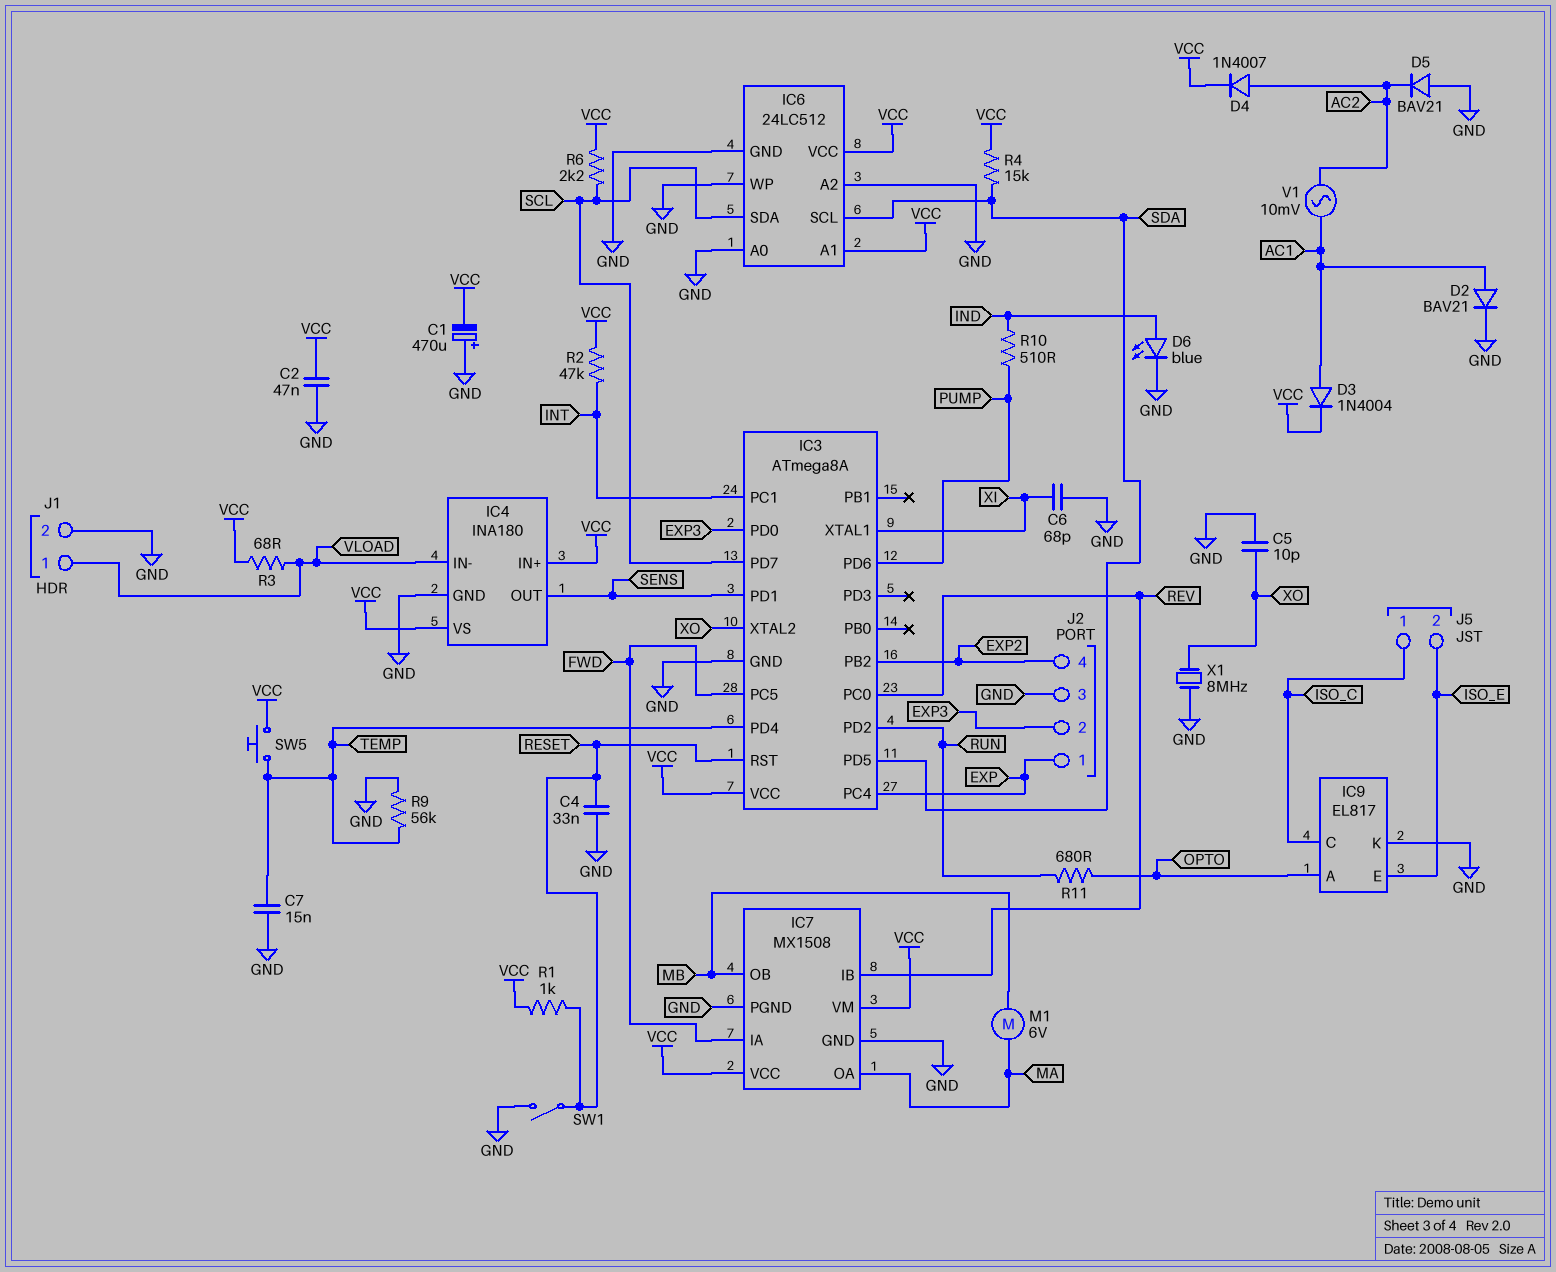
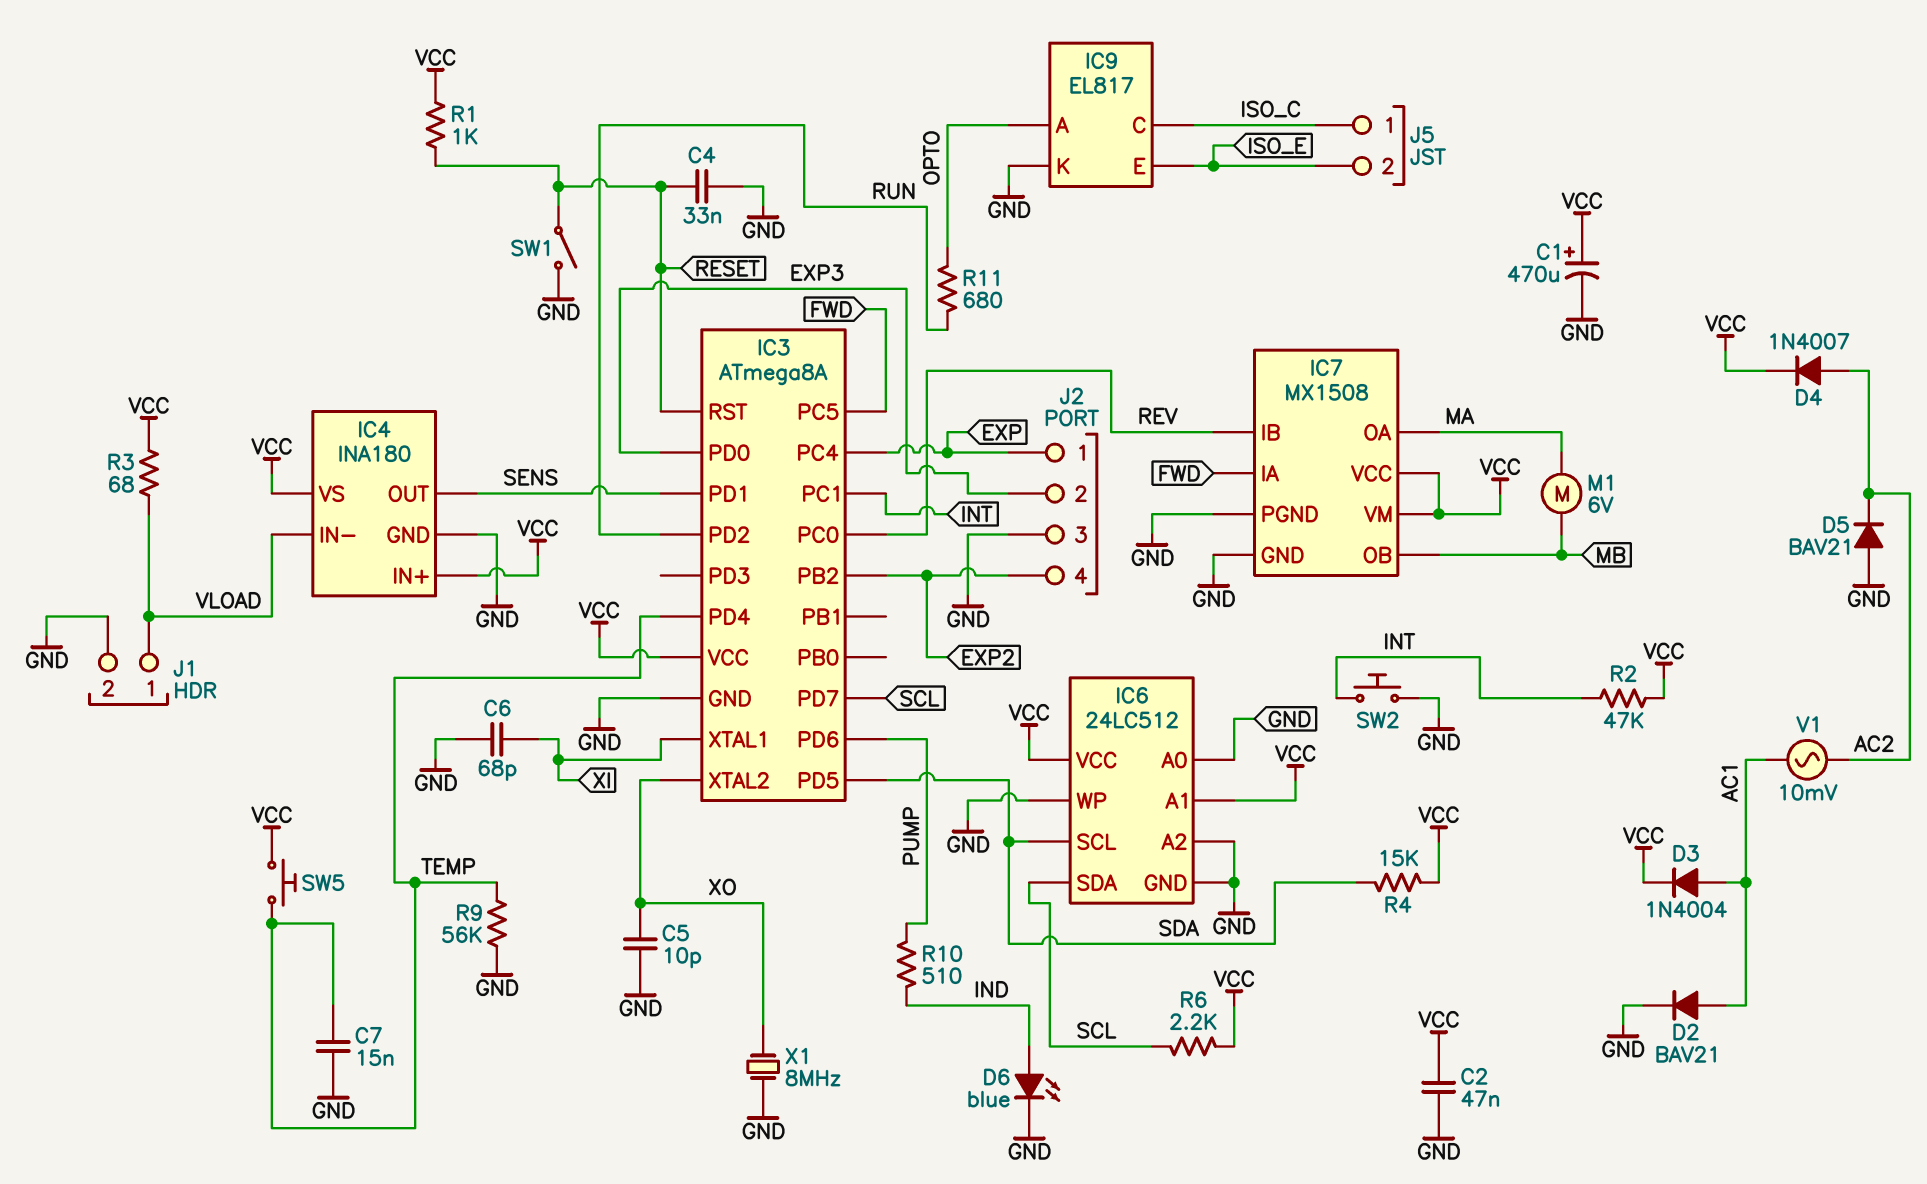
C1: 470uF (plus GND, minus VCC) -> 470uF (plus VCC, minus GND)
SW2: none -> button (GND, INT)

